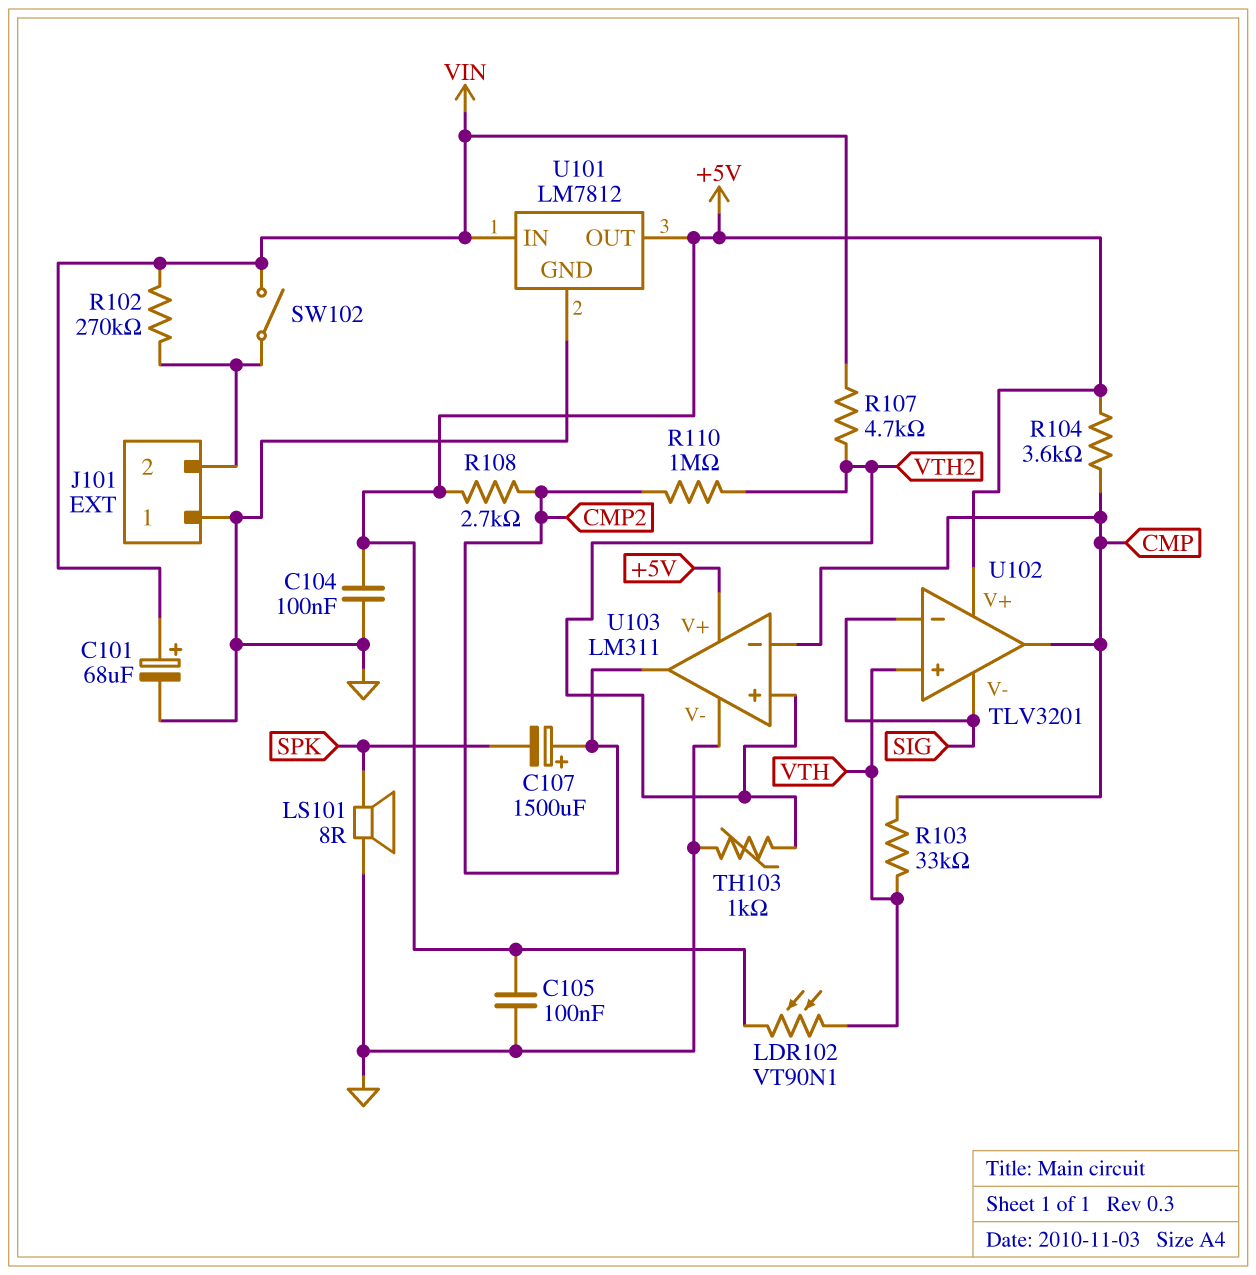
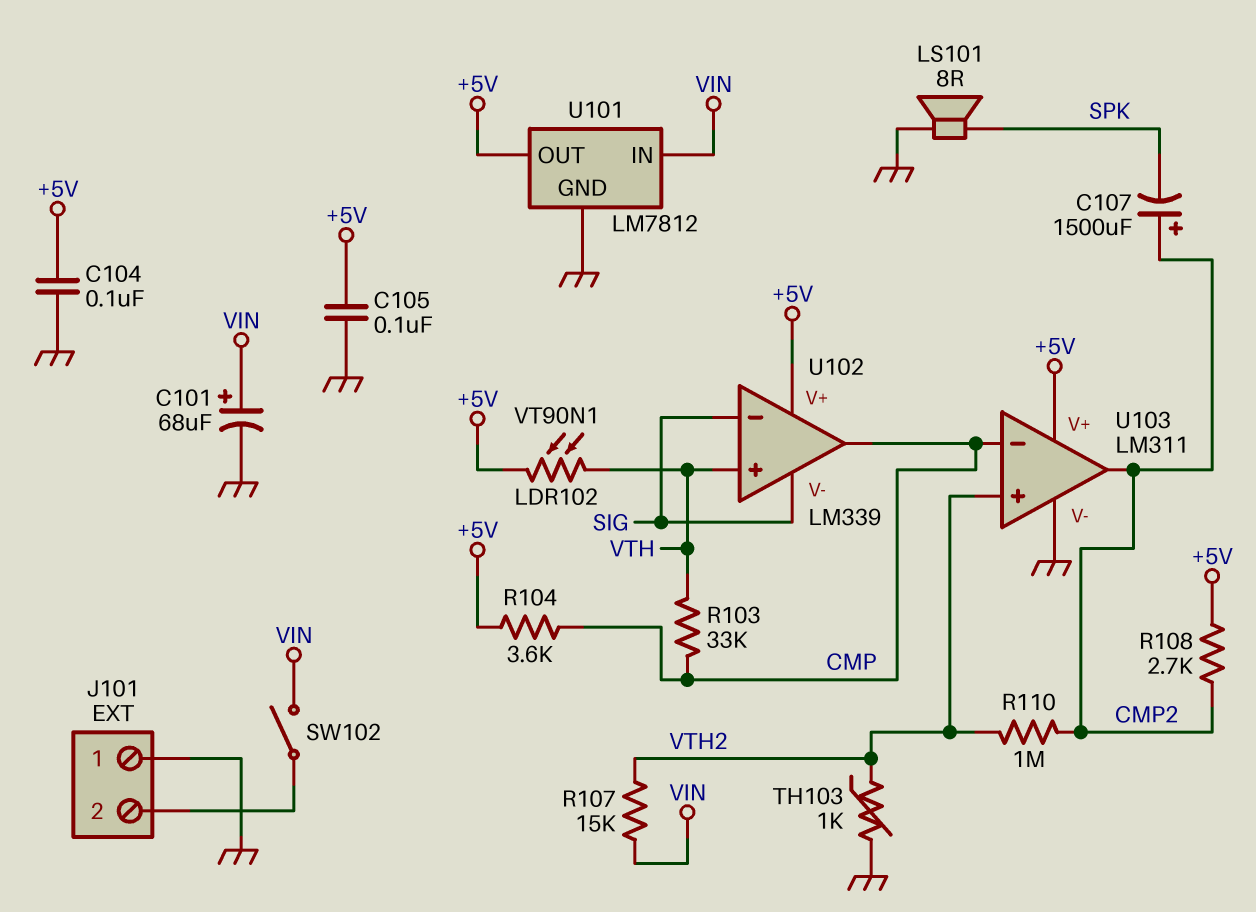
R102: 270k (J101/2, VIN) -> none
R107: 4.7k (VIN, VTH2) -> 15k (VIN, VTH2)
U102: TLV3201 -> LM339

